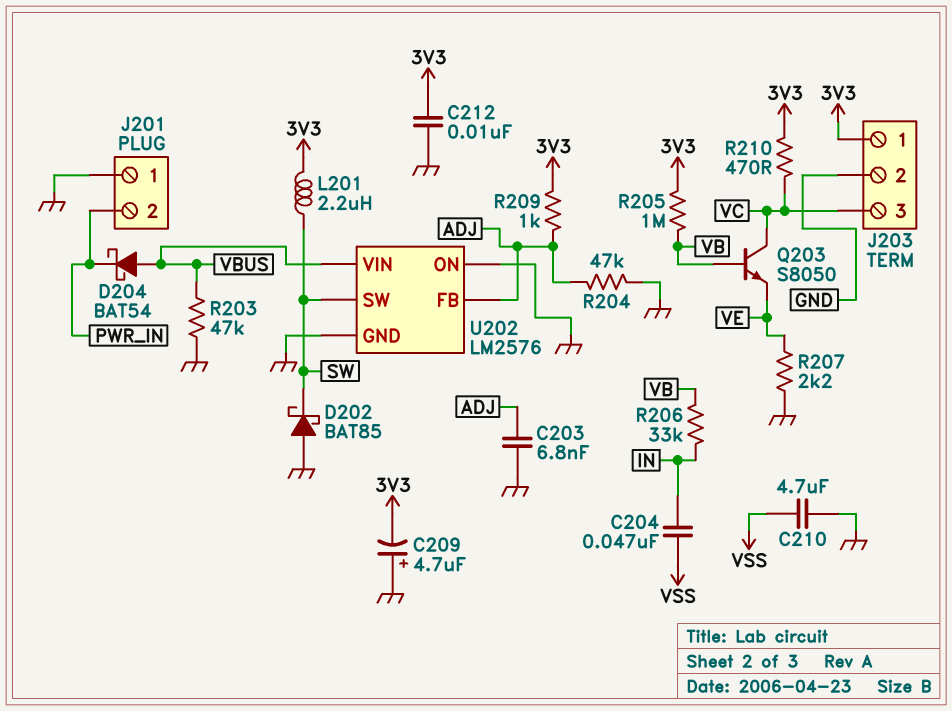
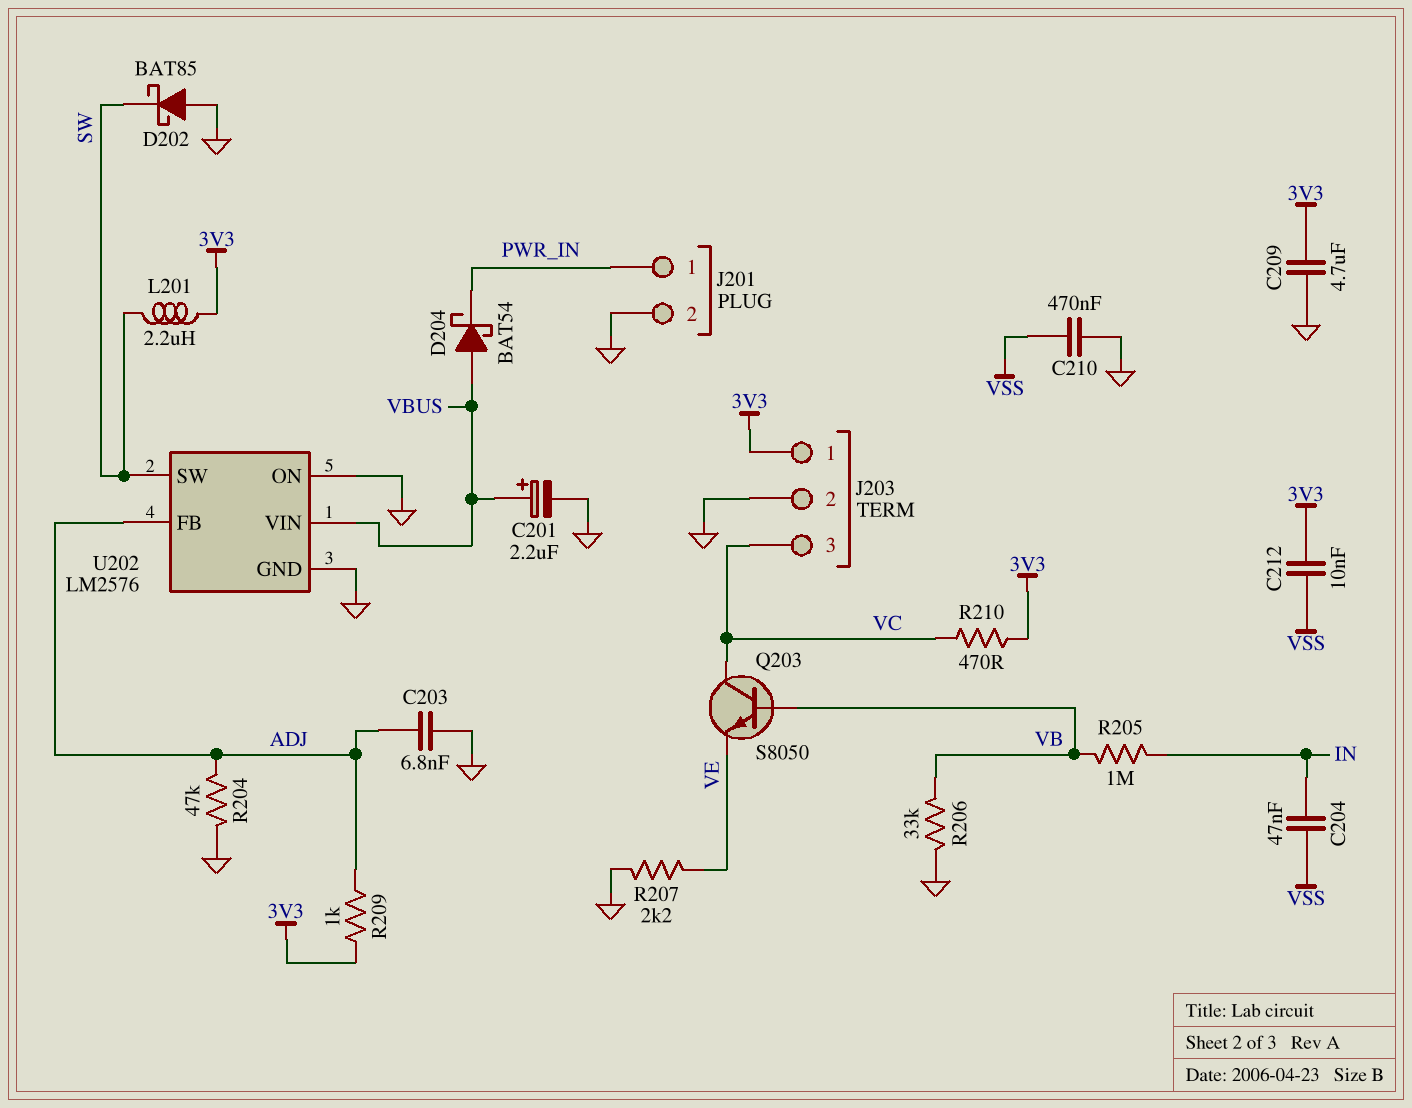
C201: none -> 2.2uF (plus VBUS, minus GND)
C209: 4.7uF (plus GND, minus 3V3) -> 4.7uF (3V3, GND)
C210: 4.7uF (GND, VSS) -> 470nF (GND, VSS)
C212: 10nF (3V3, GND) -> 10nF (3V3, VSS)
J201 pin 1: GND -> PWR_IN
J201 pin 2: PWR_IN -> GND
R203: 47k (GND, VBUS) -> none
R205: 1M (3V3, VB) -> 1M (IN, VB)
R206: 33k (IN, VB) -> 33k (GND, VB)

